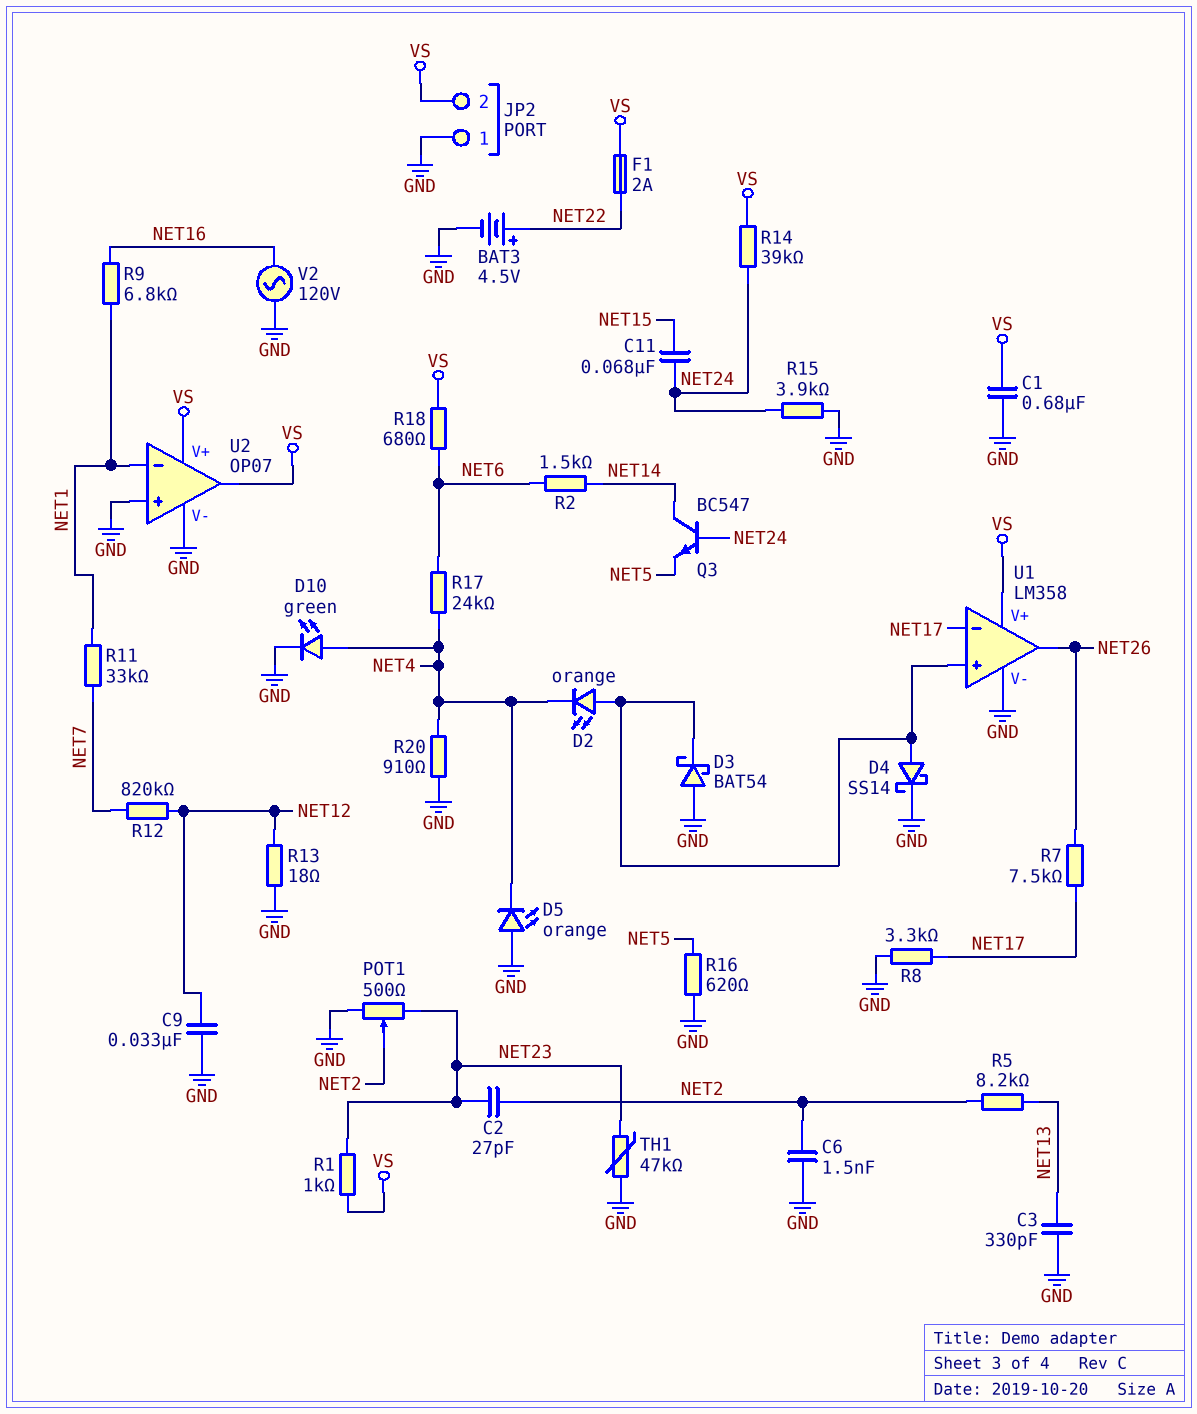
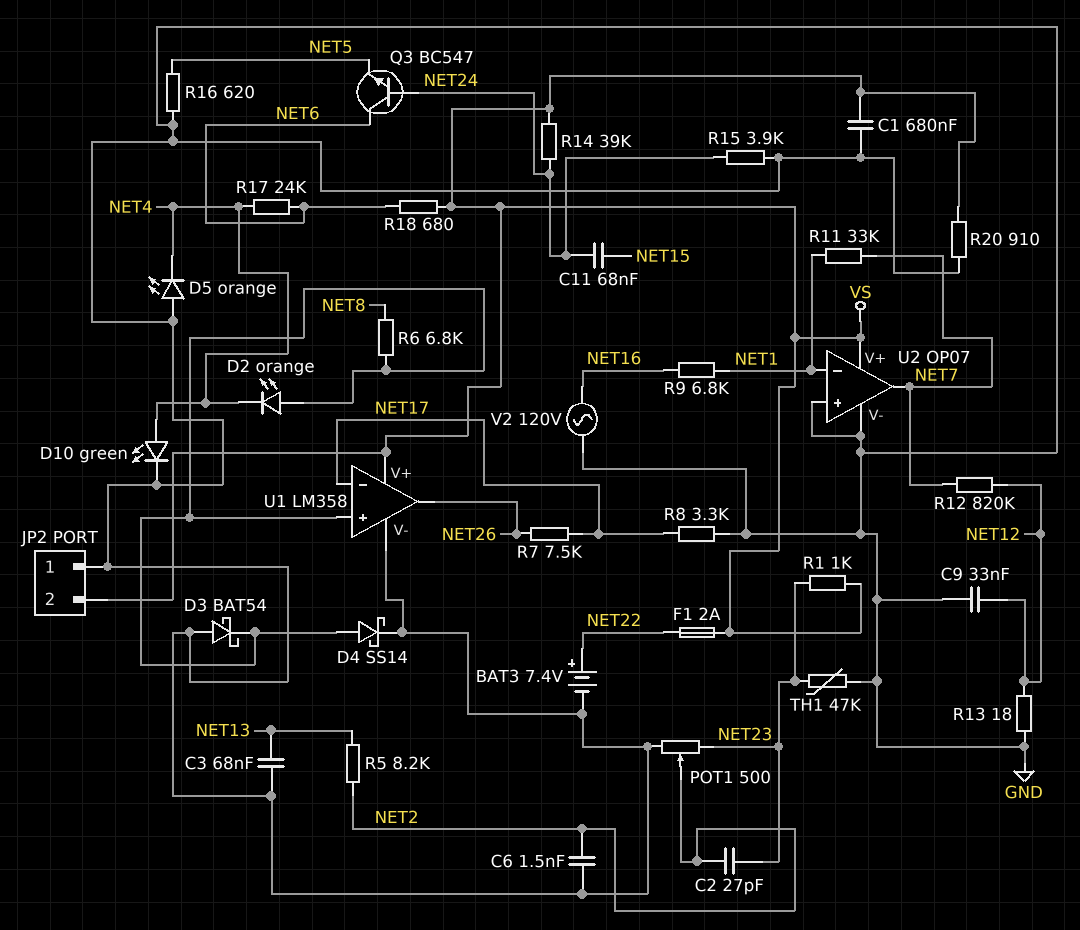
BAT3: 4.5V (plus NET22, minus GND) -> 7.4V (plus NET22, minus GND)
C3: 330pF (GND, NET13) -> 68nF (GND, NET13)
Q3: NPN BC547 (B NET24, C NET14, E NET5) -> NPN BC547 (B NET24, C NET6, E NET5)
R2: 1.5k (NET6, NET14) -> none
R6: none -> 6.8k (NET8, U1/in+)
R20: 910 (GND, NET4) -> 910 (GND, VS)
U2 pin out: VS -> NET7

